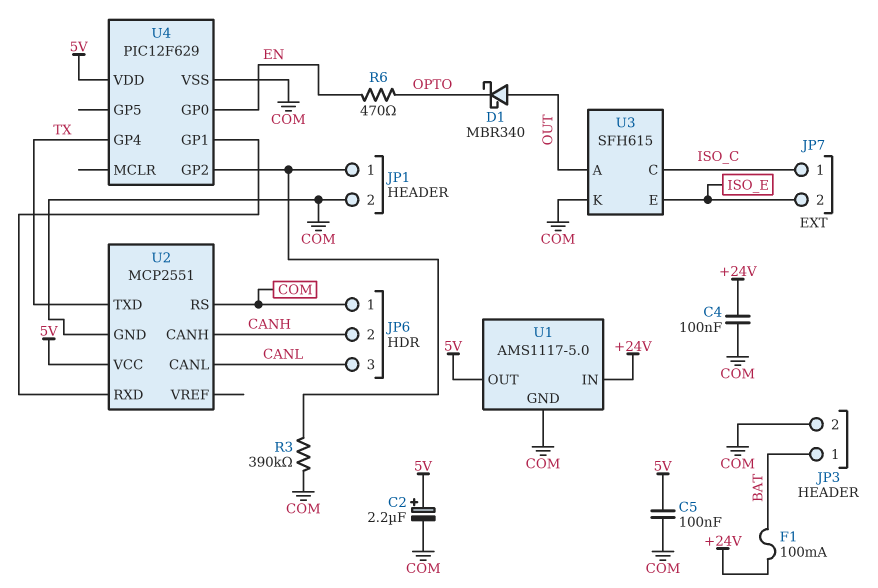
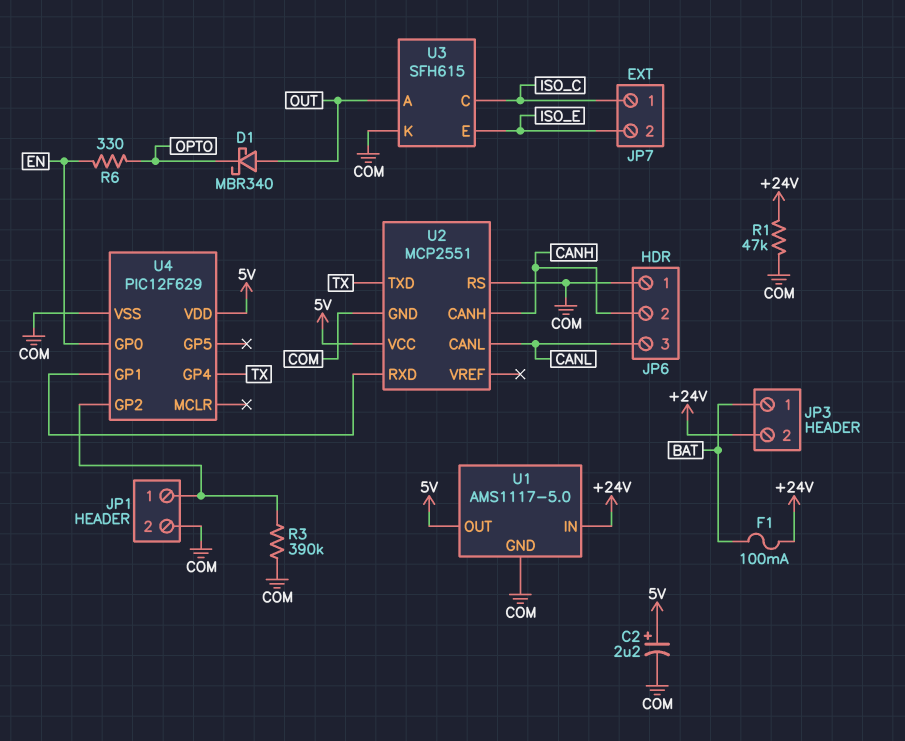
C4: 100nF (+24V, COM) -> none
C5: 100nF (5V, COM) -> none
JP3 pin 2: COM -> +24V
R1: none -> 47k (+24V, COM)
R6: 470 (EN, OPTO) -> 330 (EN, OPTO)

